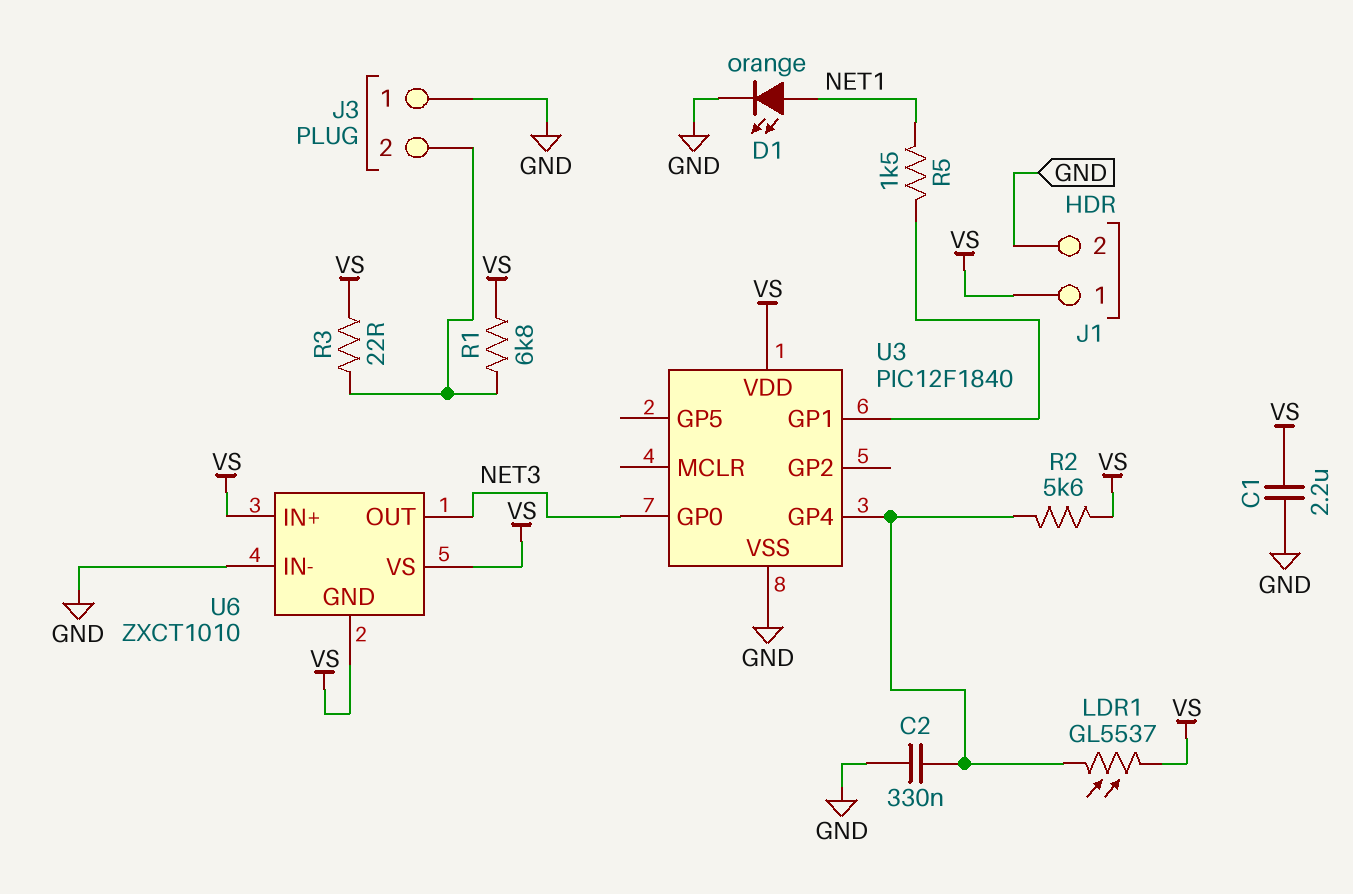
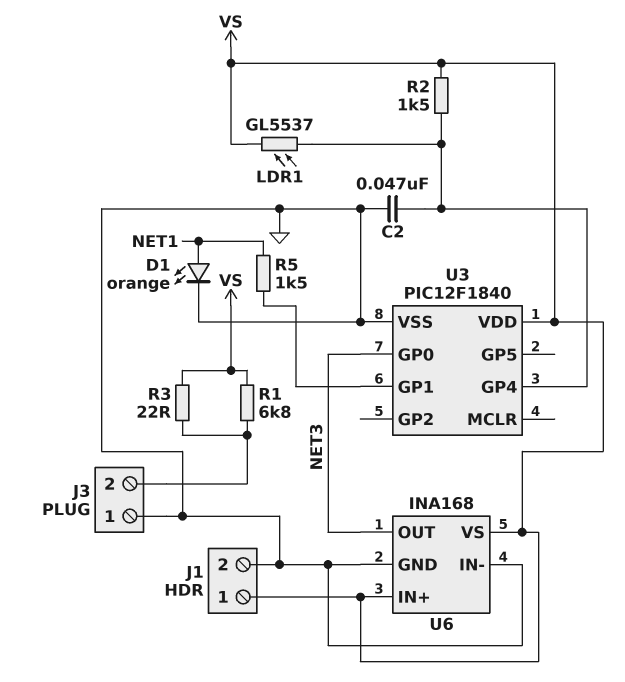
C1: 2.2uF (GND, VS) -> none
C2: 330nF (GND, U3/GP4) -> 47nF (GND, U3/GP4)
R2: 5.6k (U3/GP4, VS) -> 1.5k (U3/GP4, VS)
U6: ZXCT1010 -> INA168
U6 pin GND: VS -> GND

